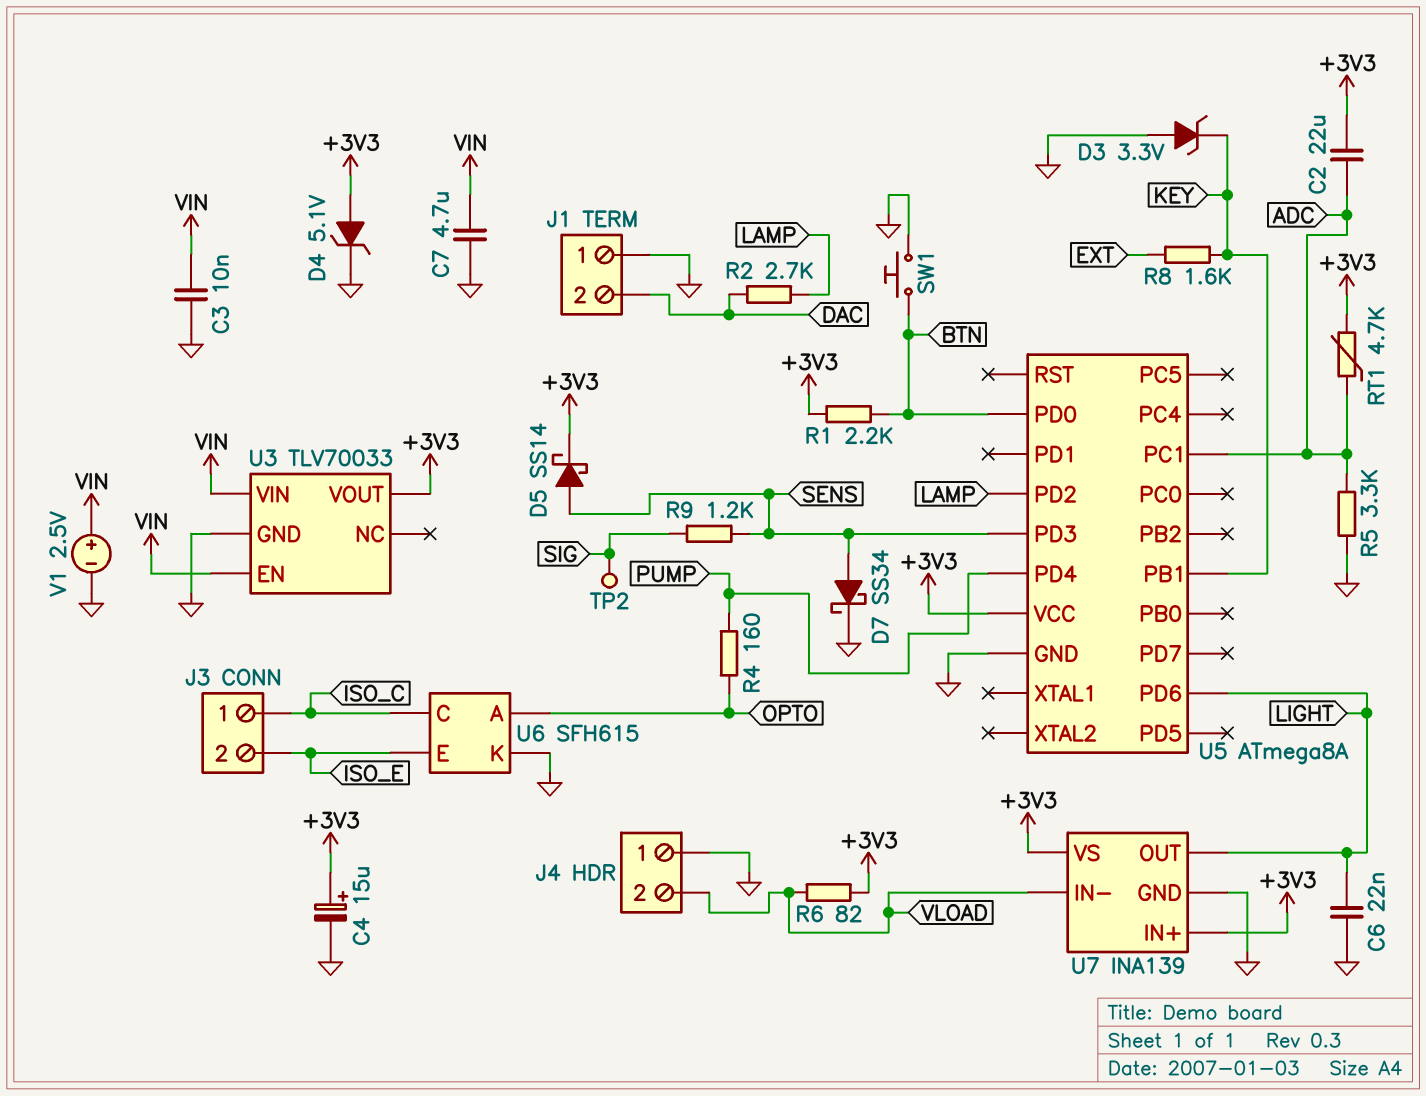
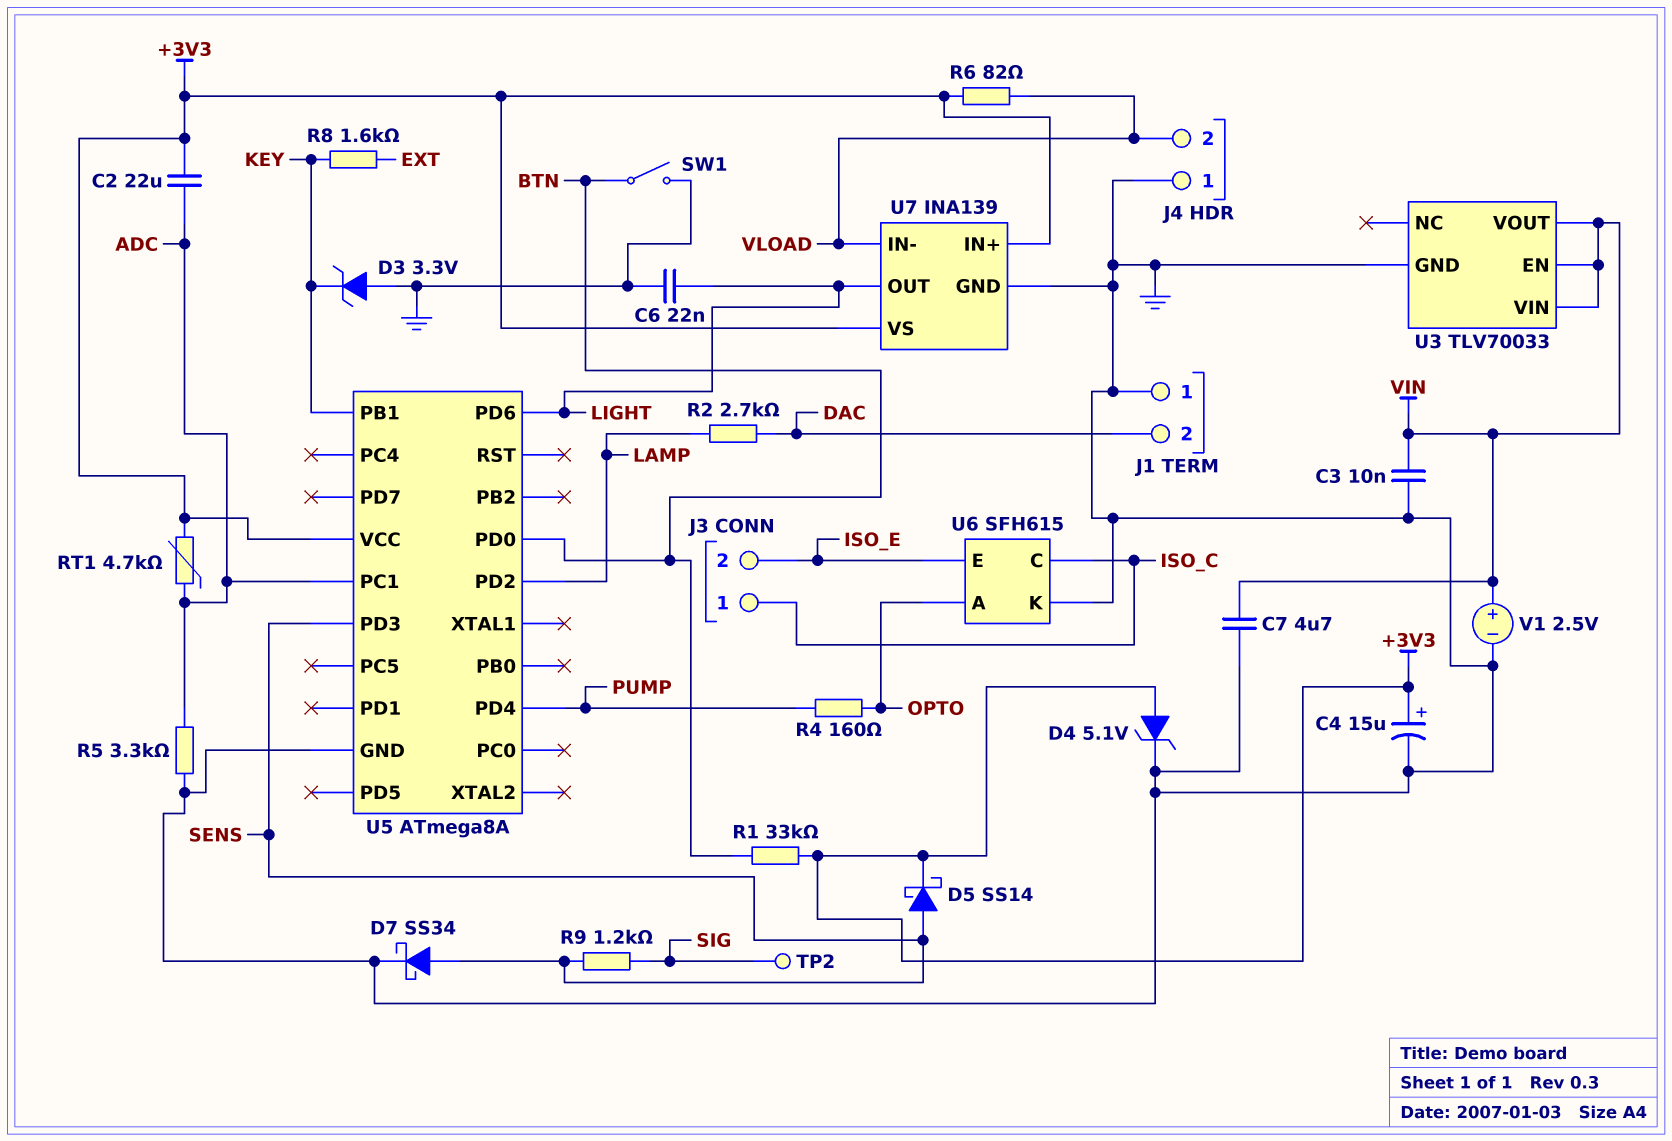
R1: 2.2k (+3V3, BTN) -> 33k (+3V3, BTN)
SW1: button (BTN, GND) -> switch (BTN, GND)
U3 pin VOUT: +3V3 -> VIN

